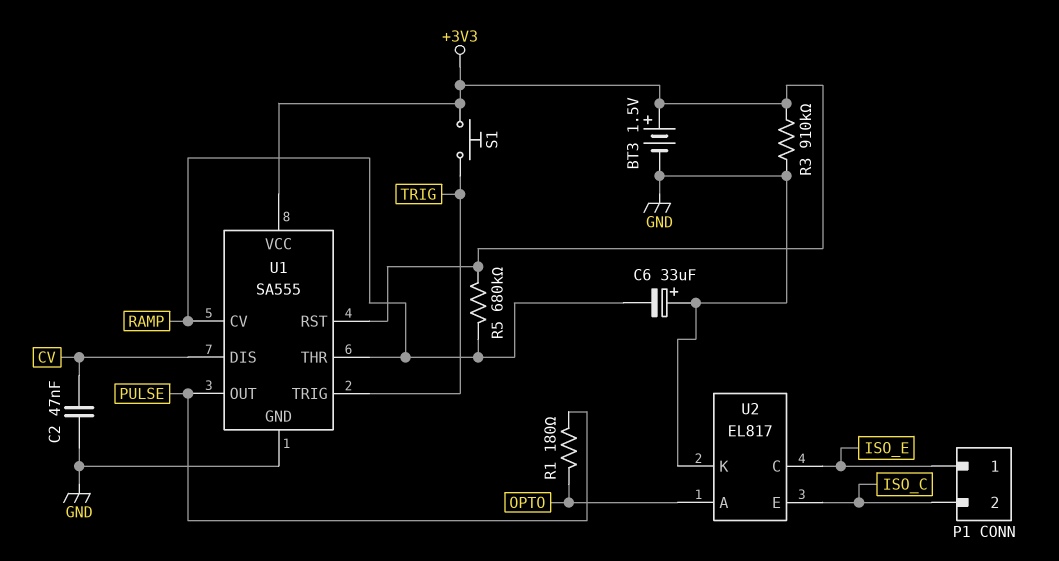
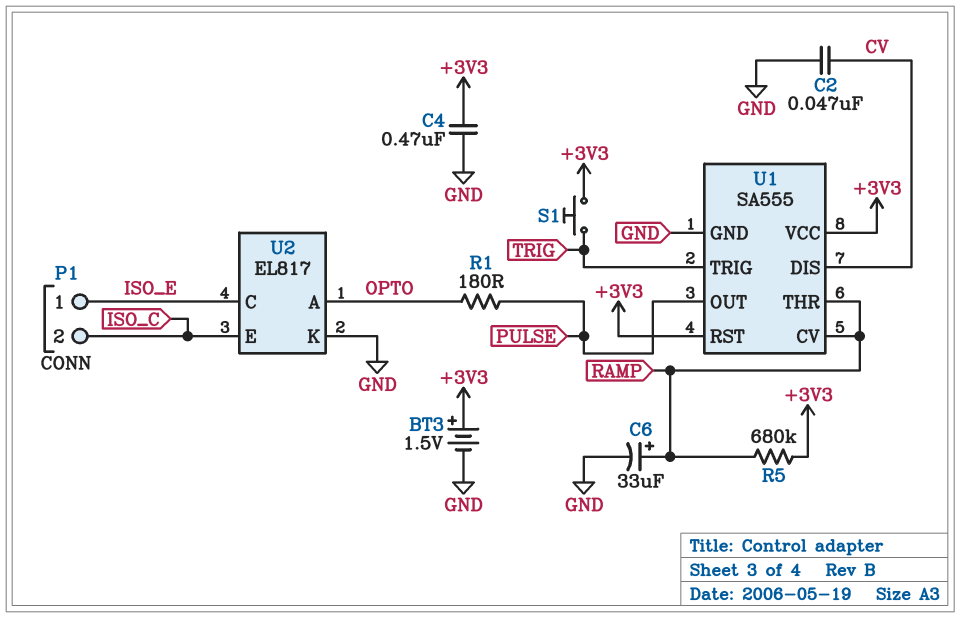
C4: none -> 470nF (+3V3, GND)
C6: 33uF (plus GND, minus RAMP) -> 33uF (plus RAMP, minus GND)
R3: 910k (+3V3, GND) -> none

